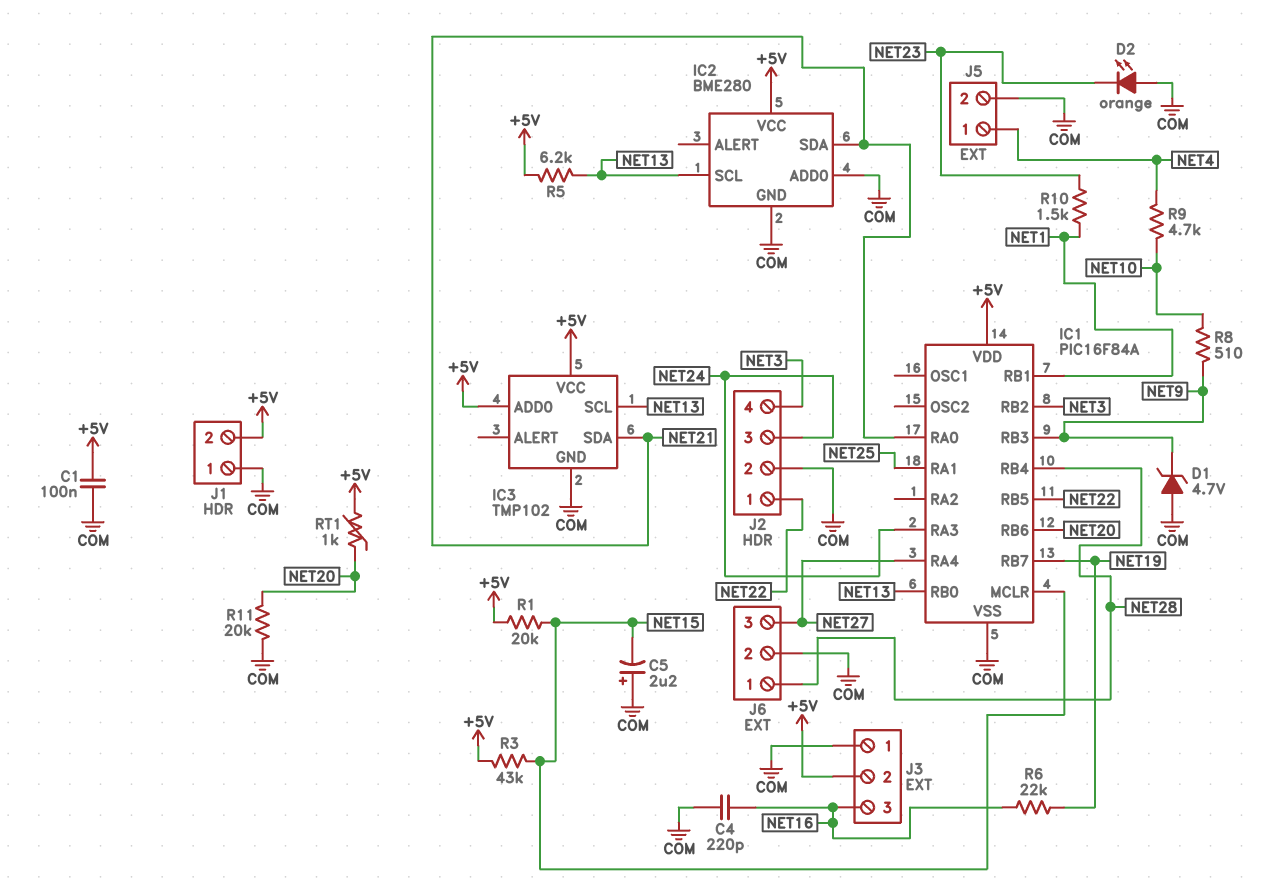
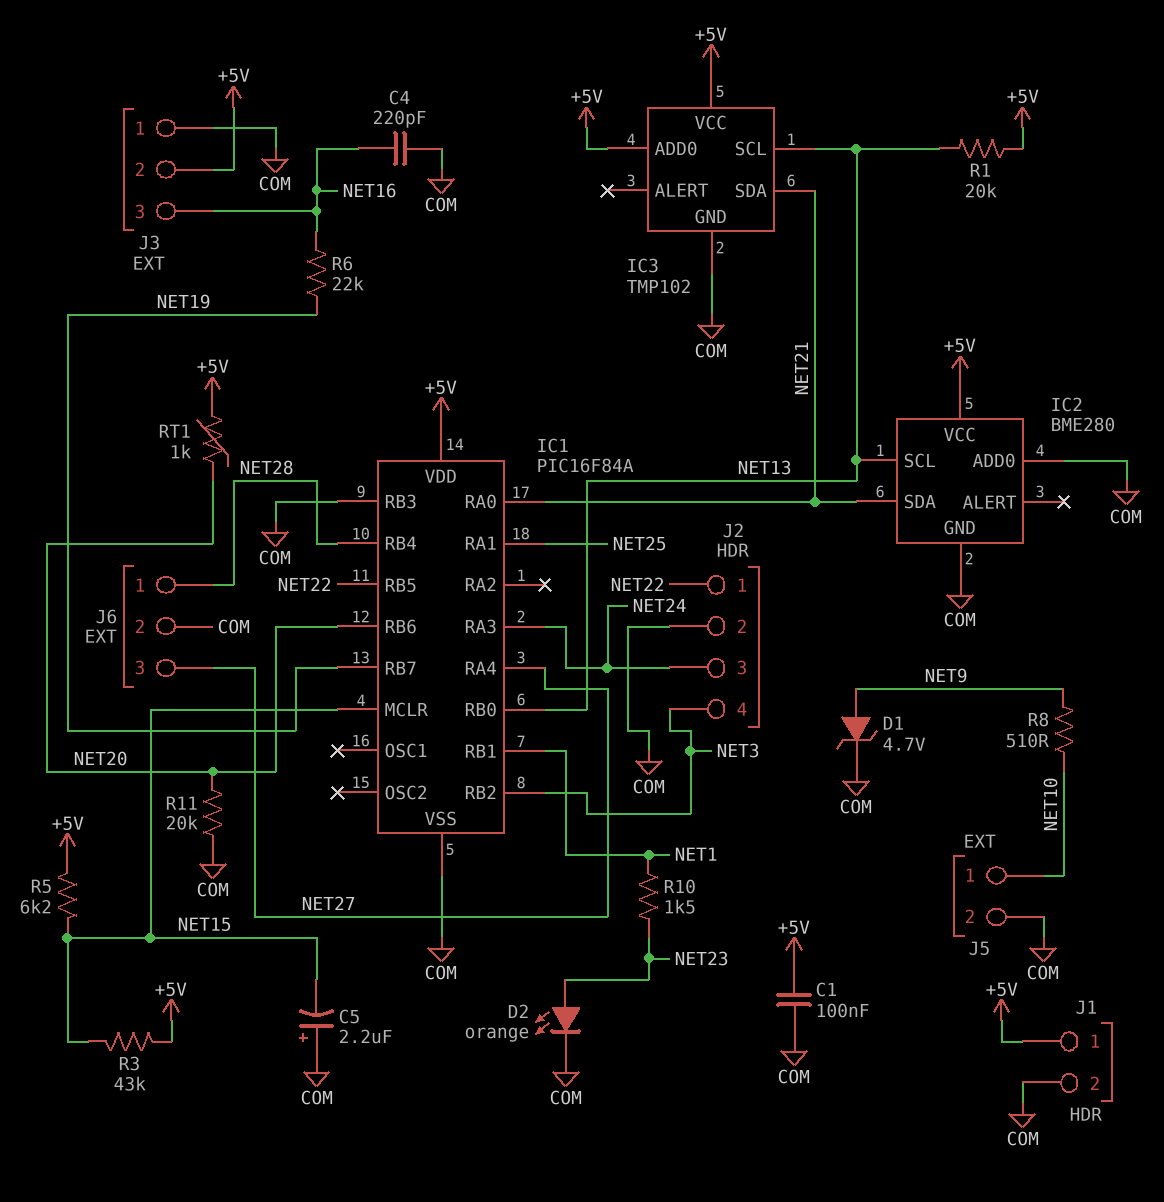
D1: zener 4.7V (A COM, K NET9) -> zener 4.7V (A NET9, K COM)
D2: LED orange (A COM, K NET23) -> LED orange (A NET23, K COM)
IC1 pin RB3: NET9 -> COM
J1 pin 1: COM -> +5V
J1 pin 2: +5V -> COM
J5 pin 1: NET4 -> NET10
R1: 20k (+5V, NET15) -> 20k (+5V, NET13)
R5: 6.2k (+5V, NET13) -> 6.2k (+5V, NET15)
R9: 4.7k (NET4, NET10) -> none

